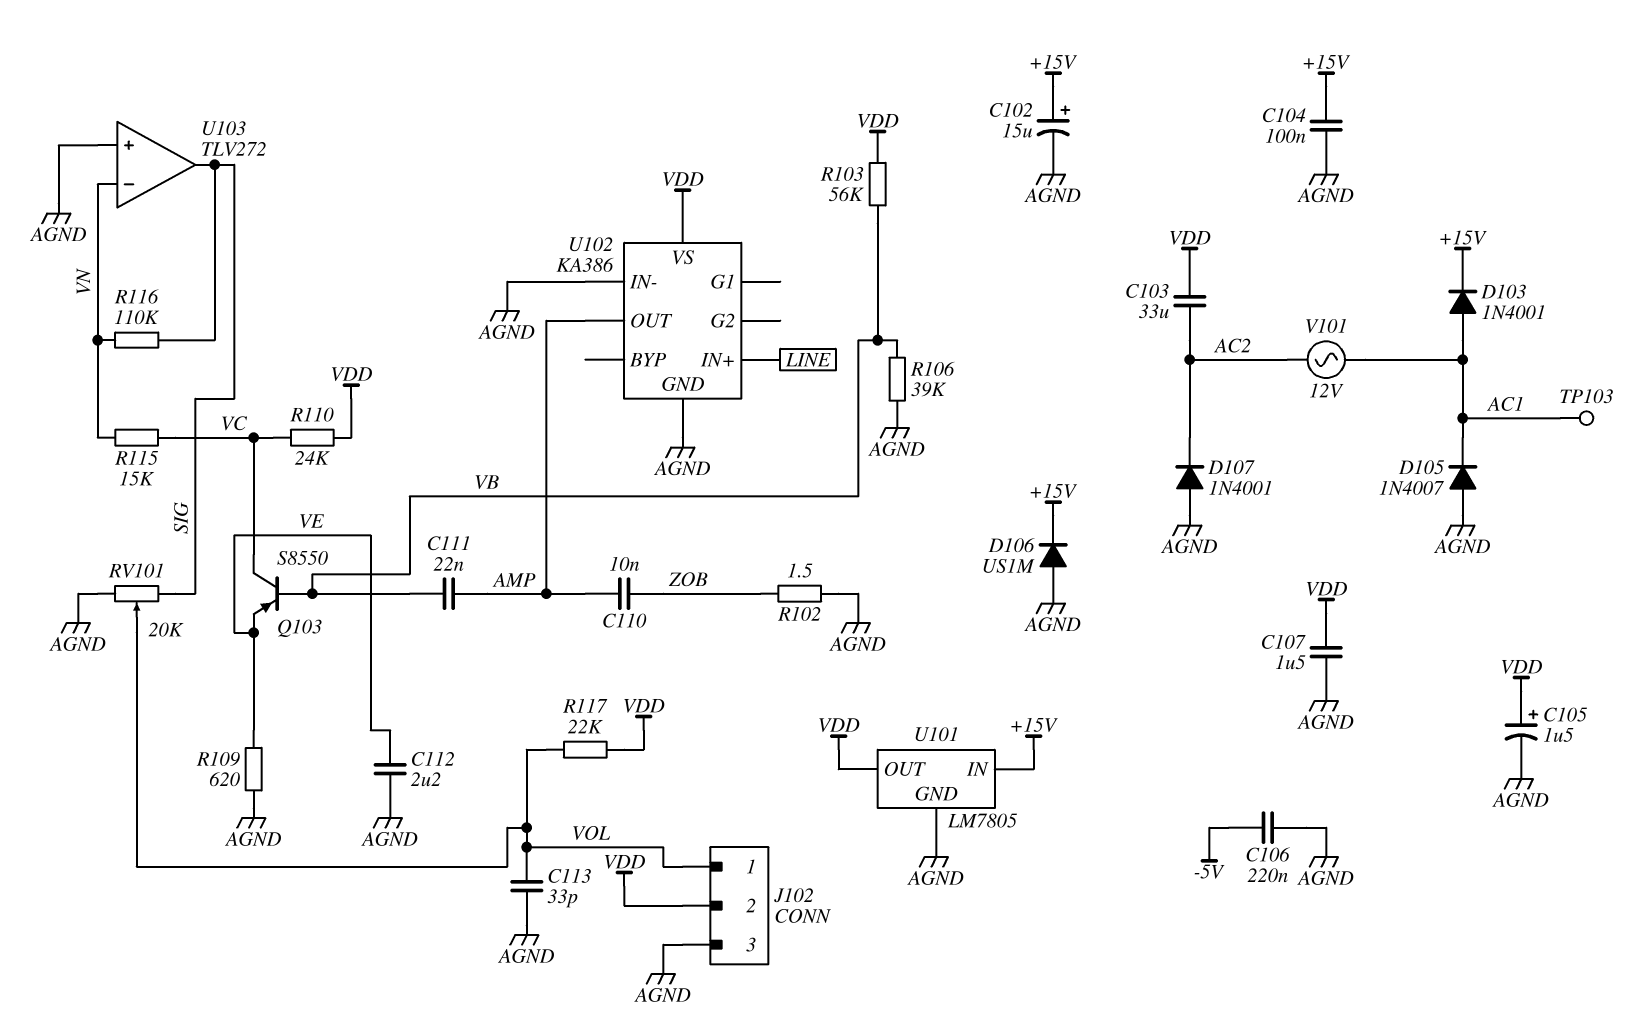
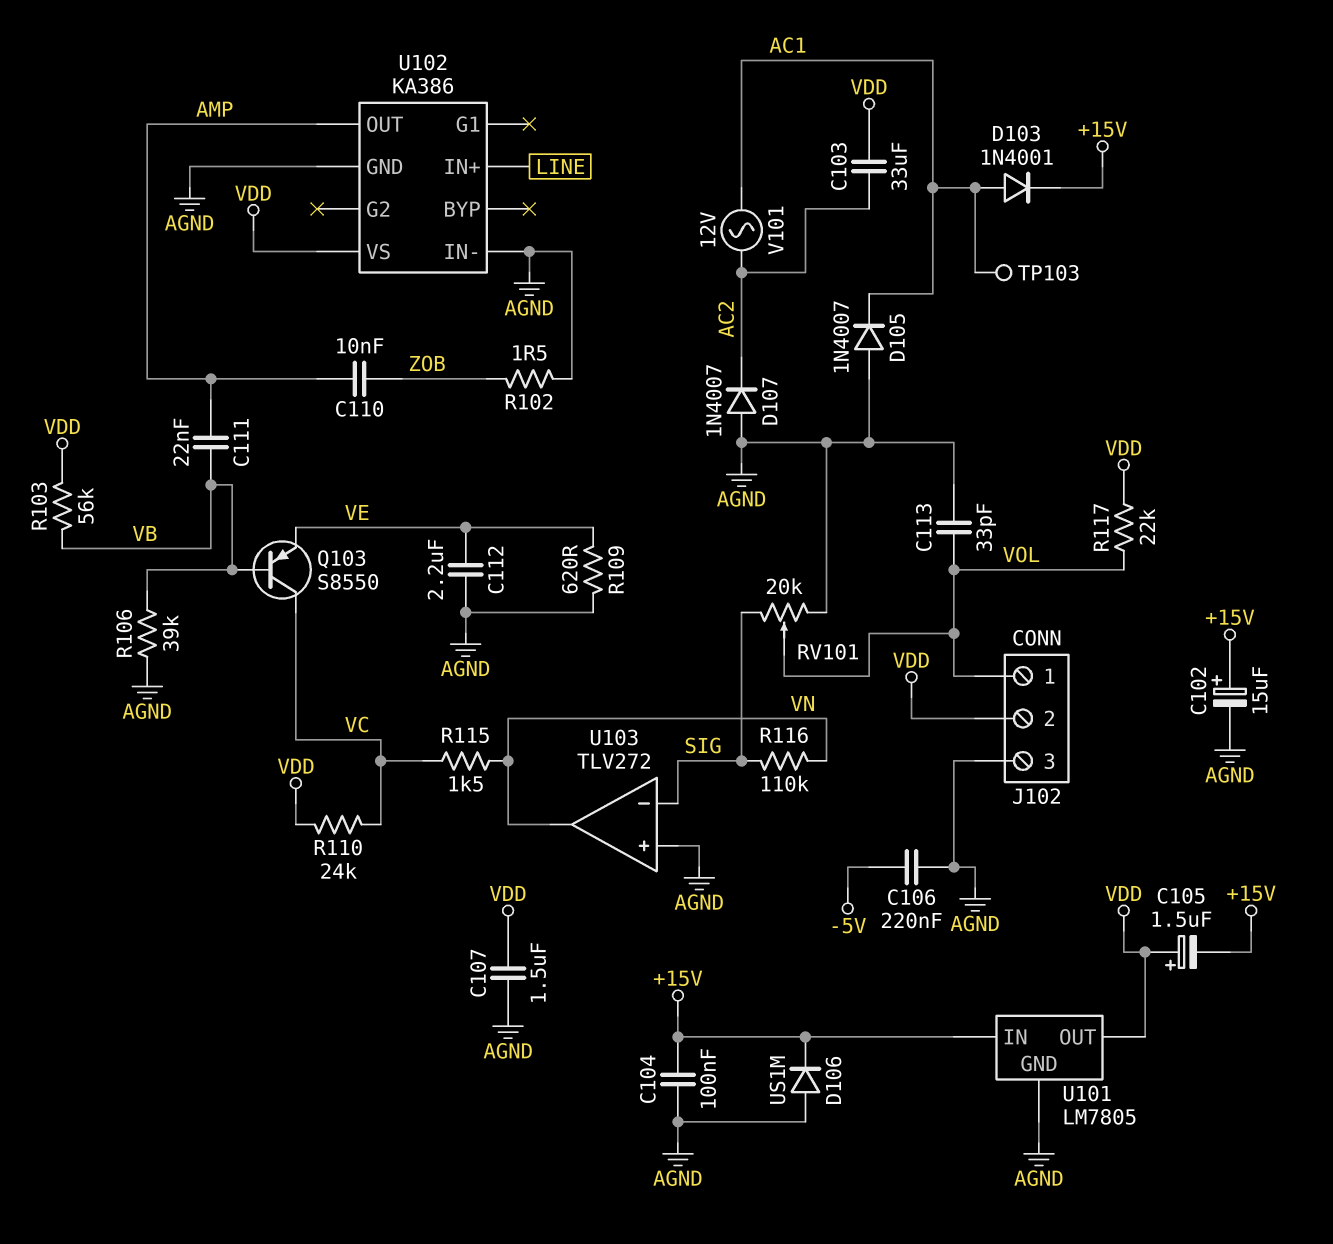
C105: 1.5uF (plus VDD, minus AGND) -> 1.5uF (plus VDD, minus +15V)
D107: diode 1N4001 (A AGND, K AC2) -> diode 1N4007 (A AGND, K AC2)
R115: 15k (VC, VN) -> 1.5k (VC, VN)
U103 pin in-: VN -> SIG
U103 pin out: SIG -> VN

